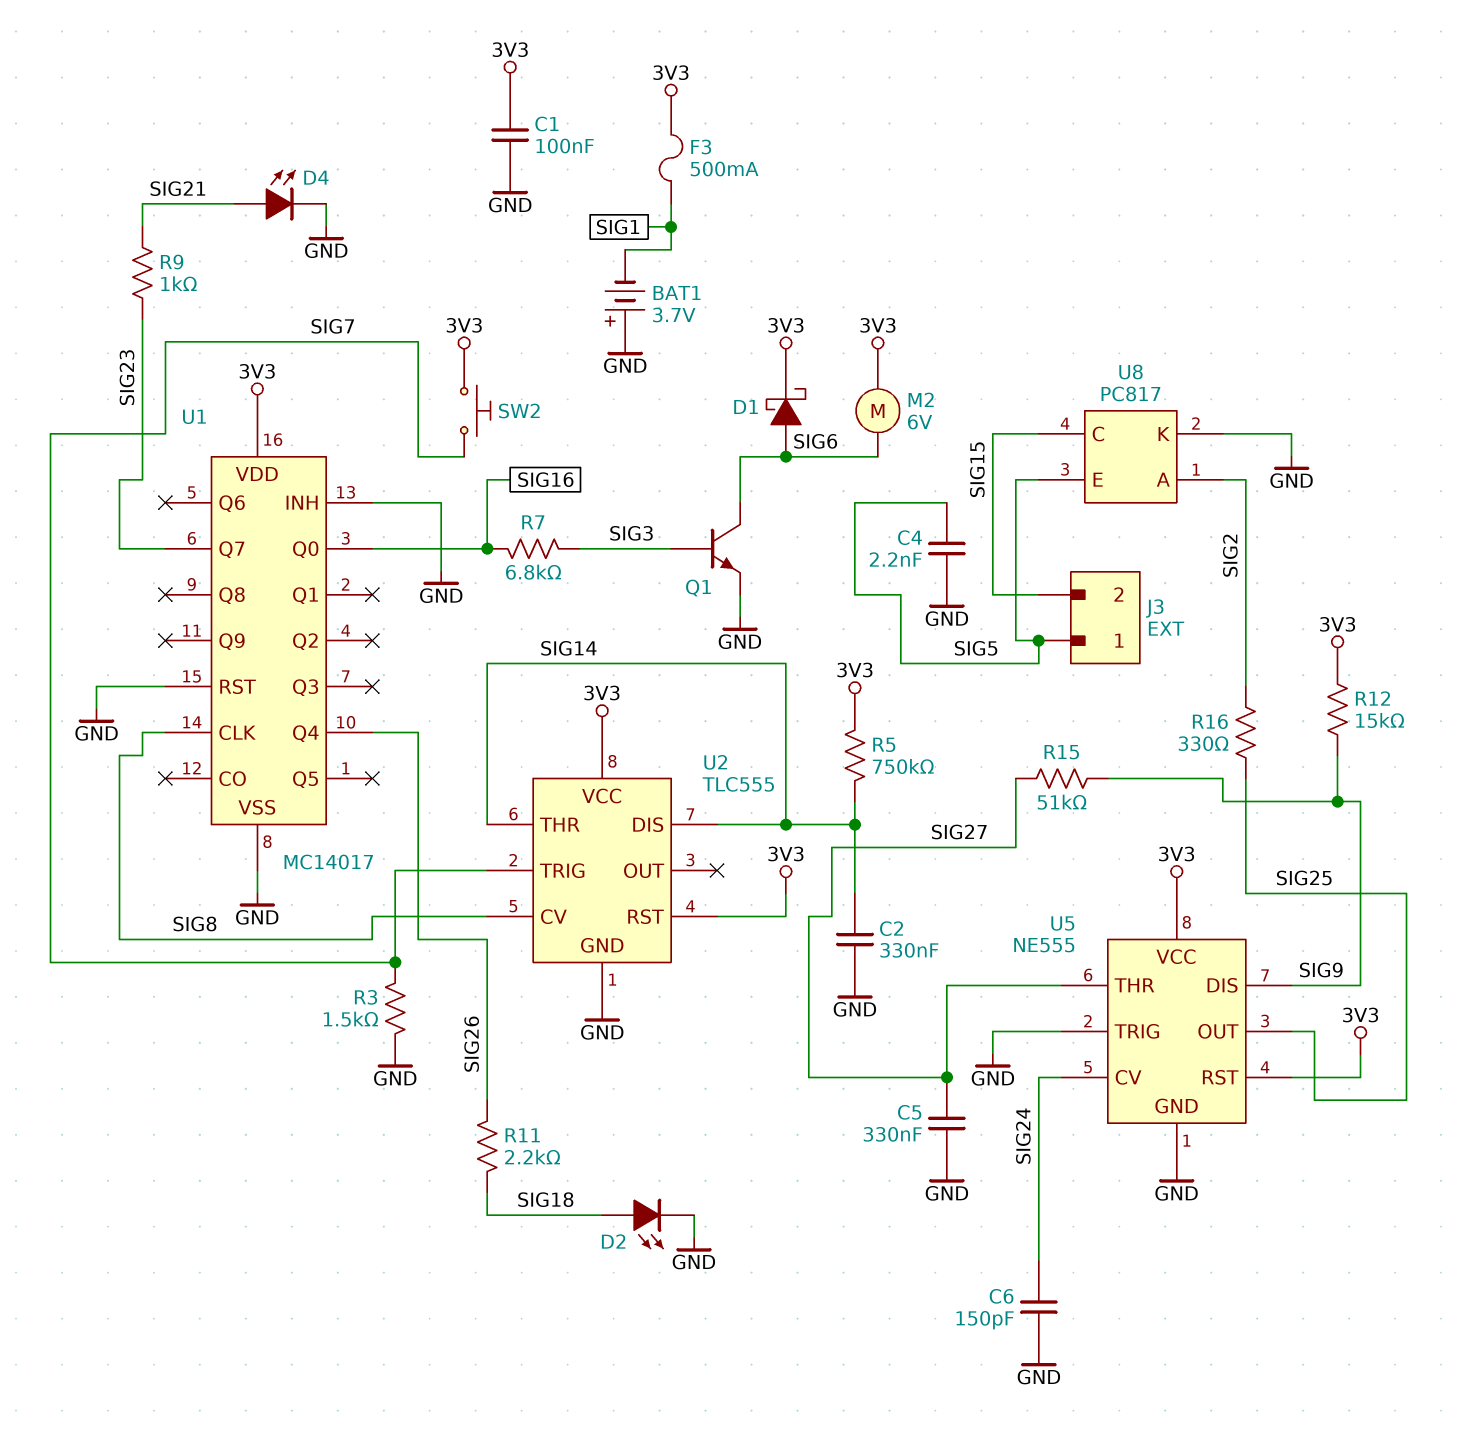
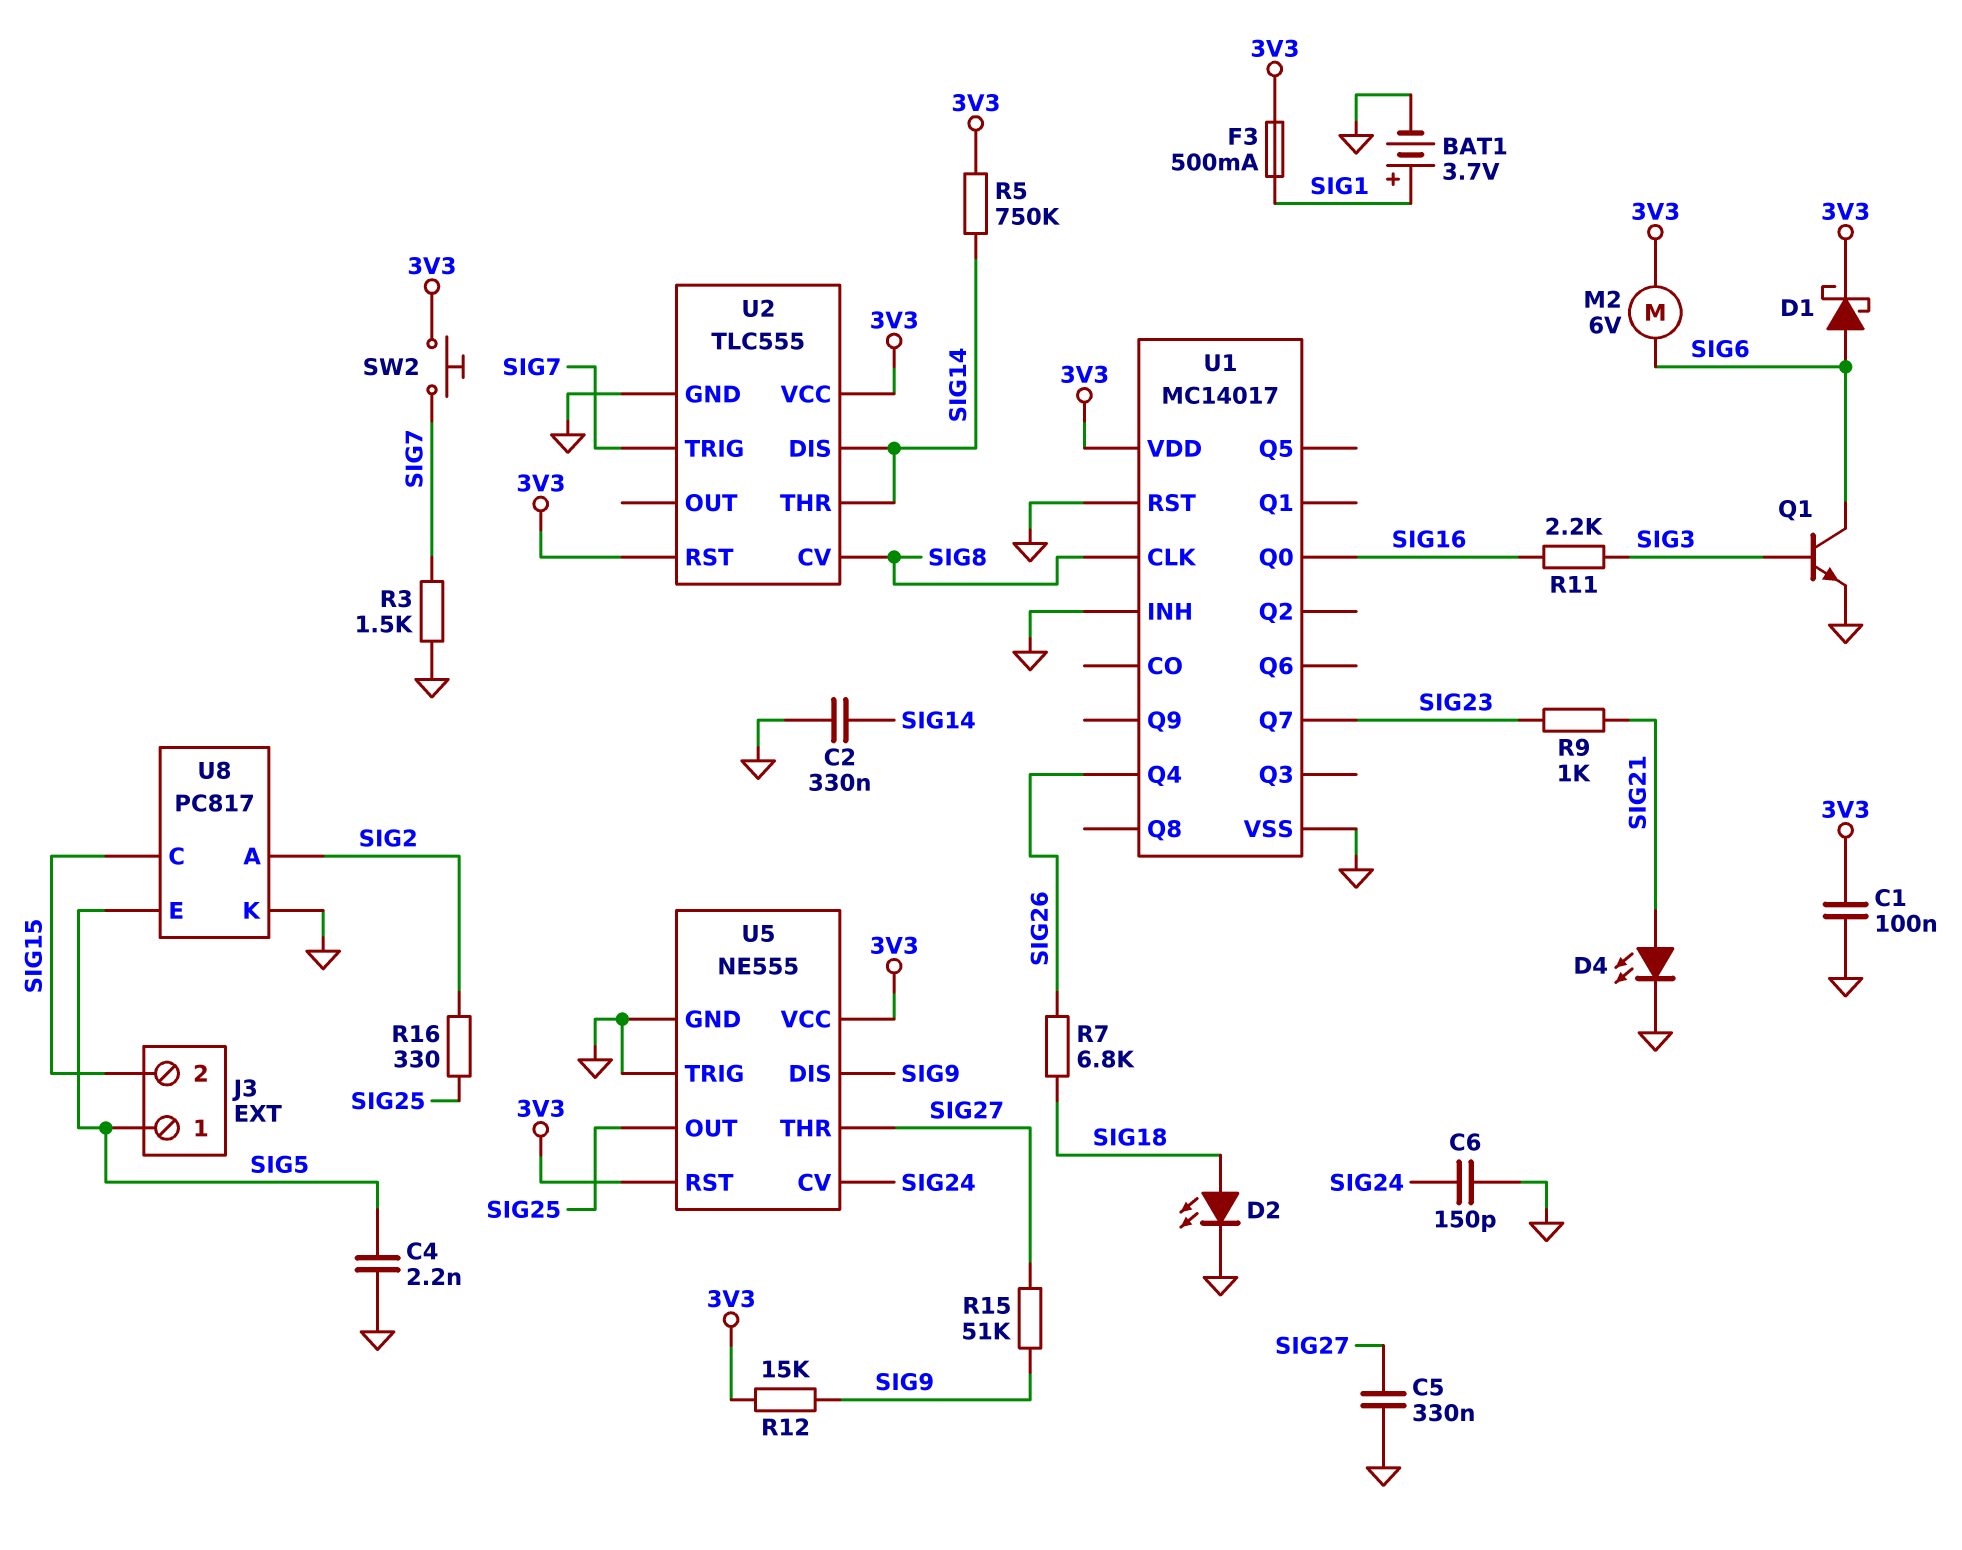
BAT1: 3.7V (plus GND, minus SIG1) -> 3.7V (plus SIG1, minus GND)
R7: 6.8k (SIG3, SIG16) -> 6.8k (SIG18, SIG26)
R11: 2.2k (SIG18, SIG26) -> 2.2k (SIG3, SIG16)

